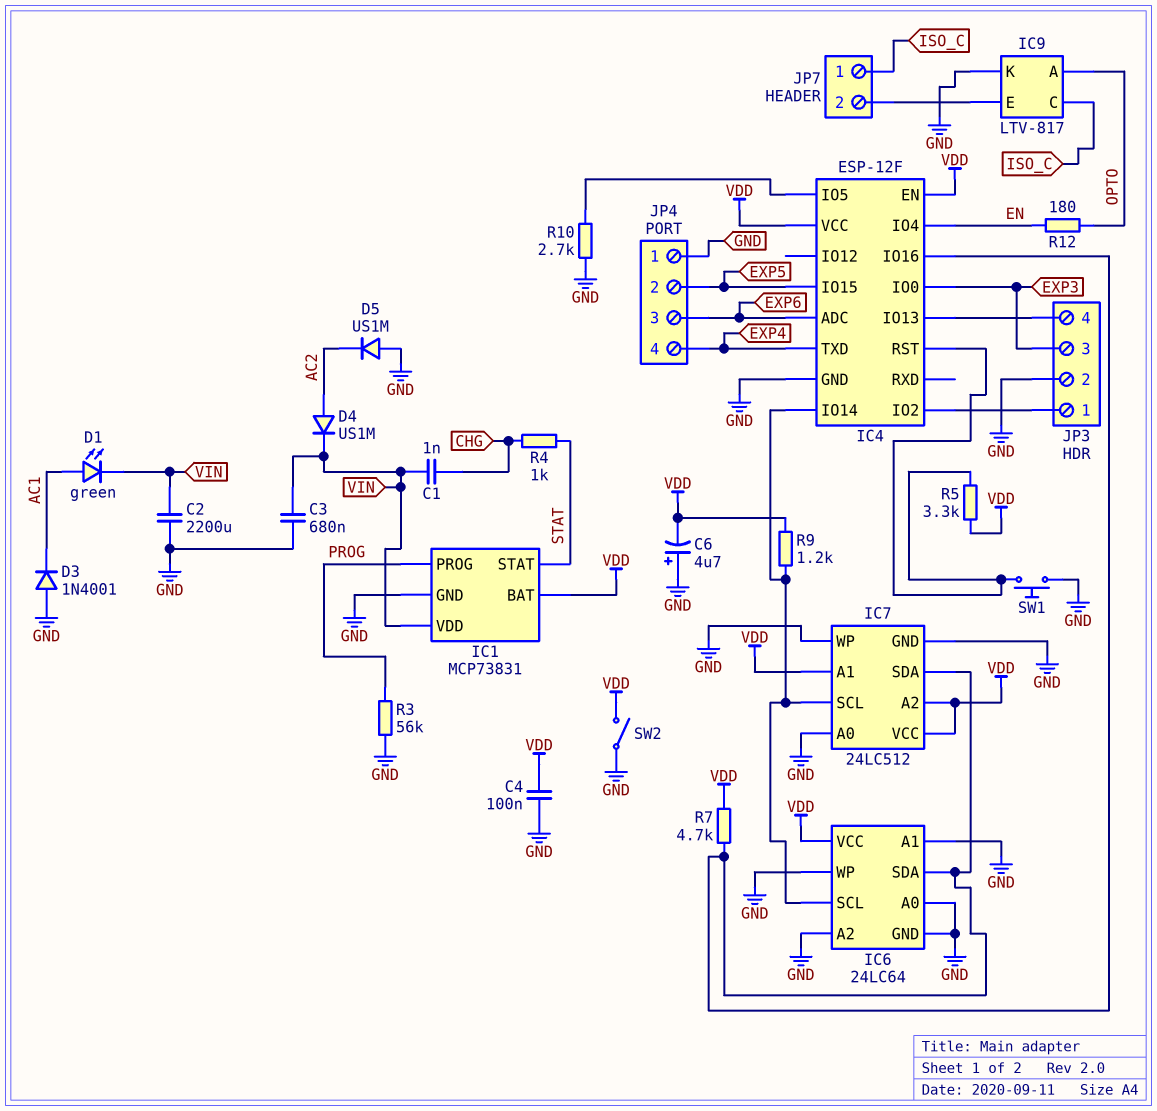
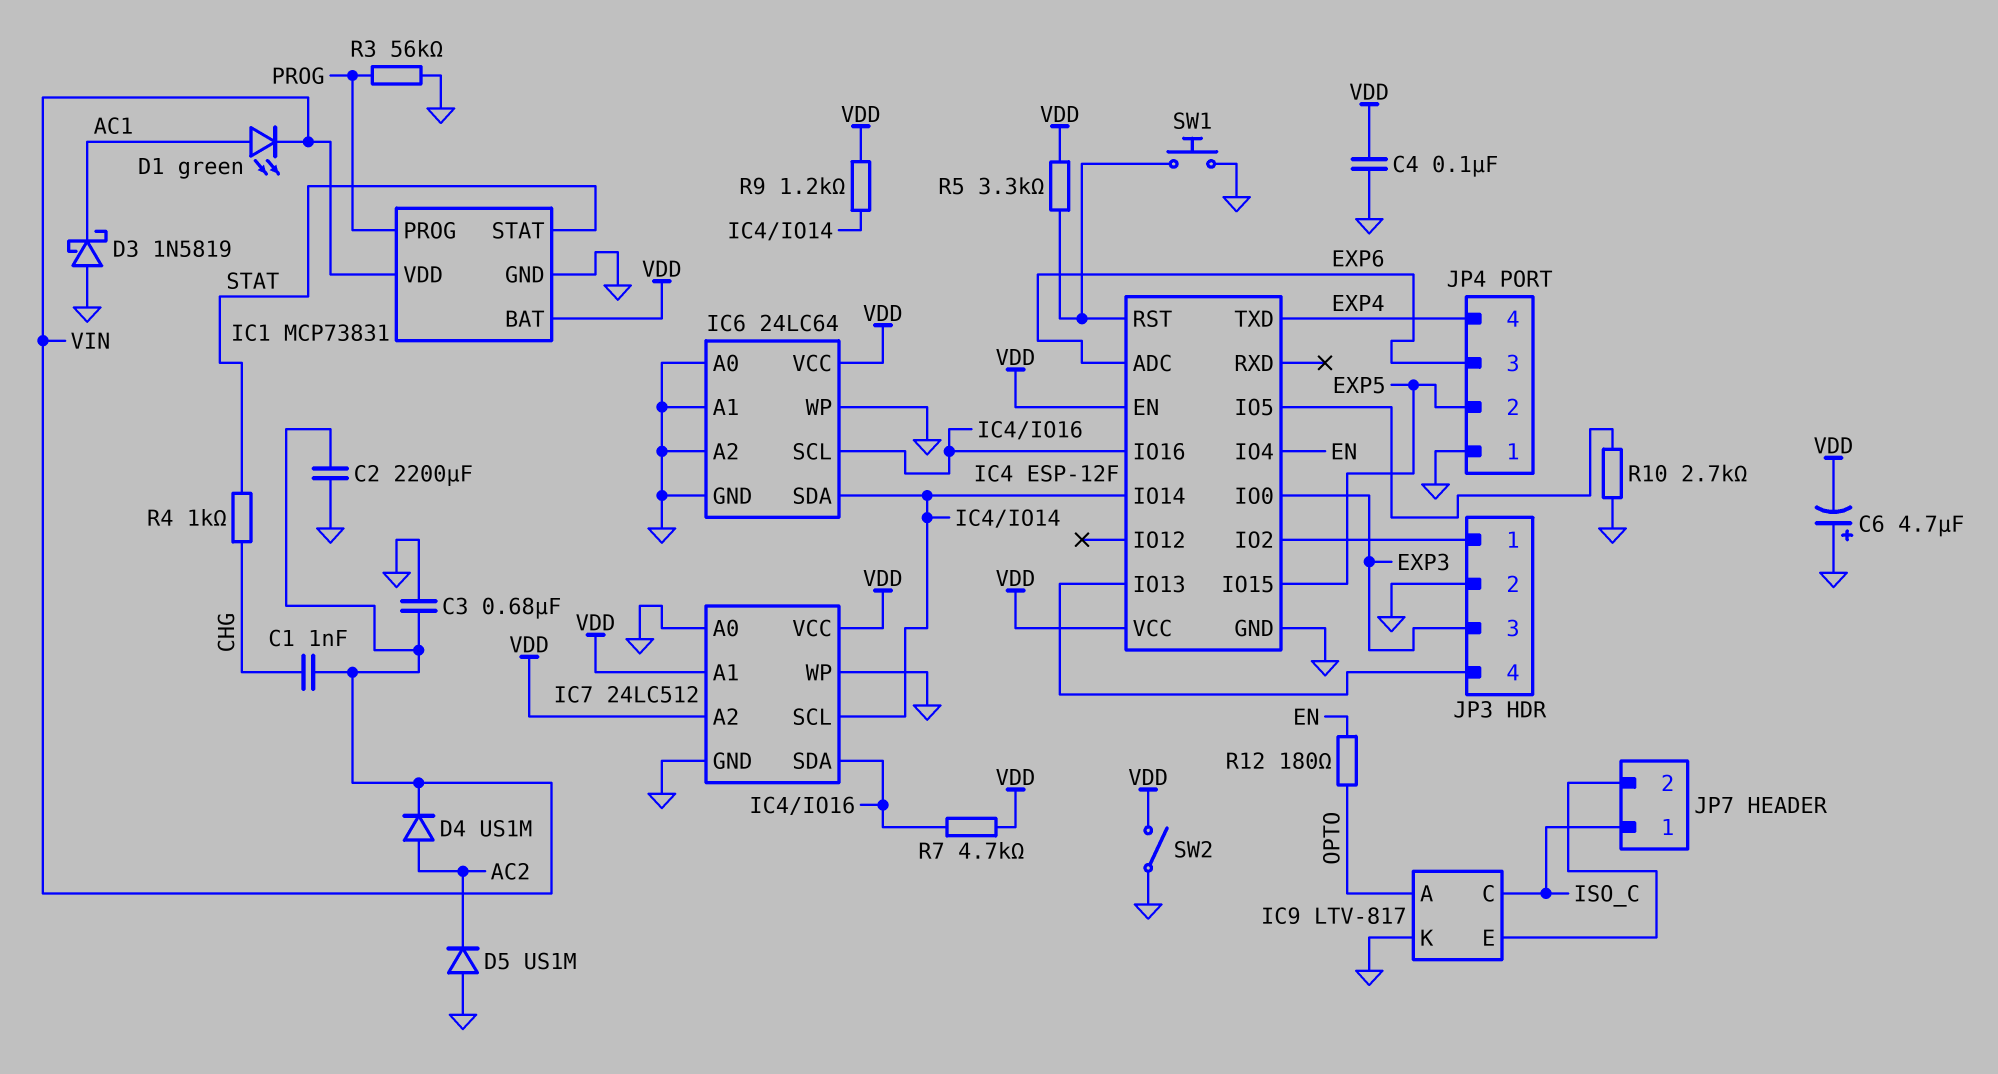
D3: diode 1N4001 (A GND, K AC1) -> schottky 1N5819 (A GND, K AC1)
IC6 pin SCL: IC4/IO14 -> IC4/IO16
IC6 pin SDA: IC4/IO16 -> IC4/IO14

